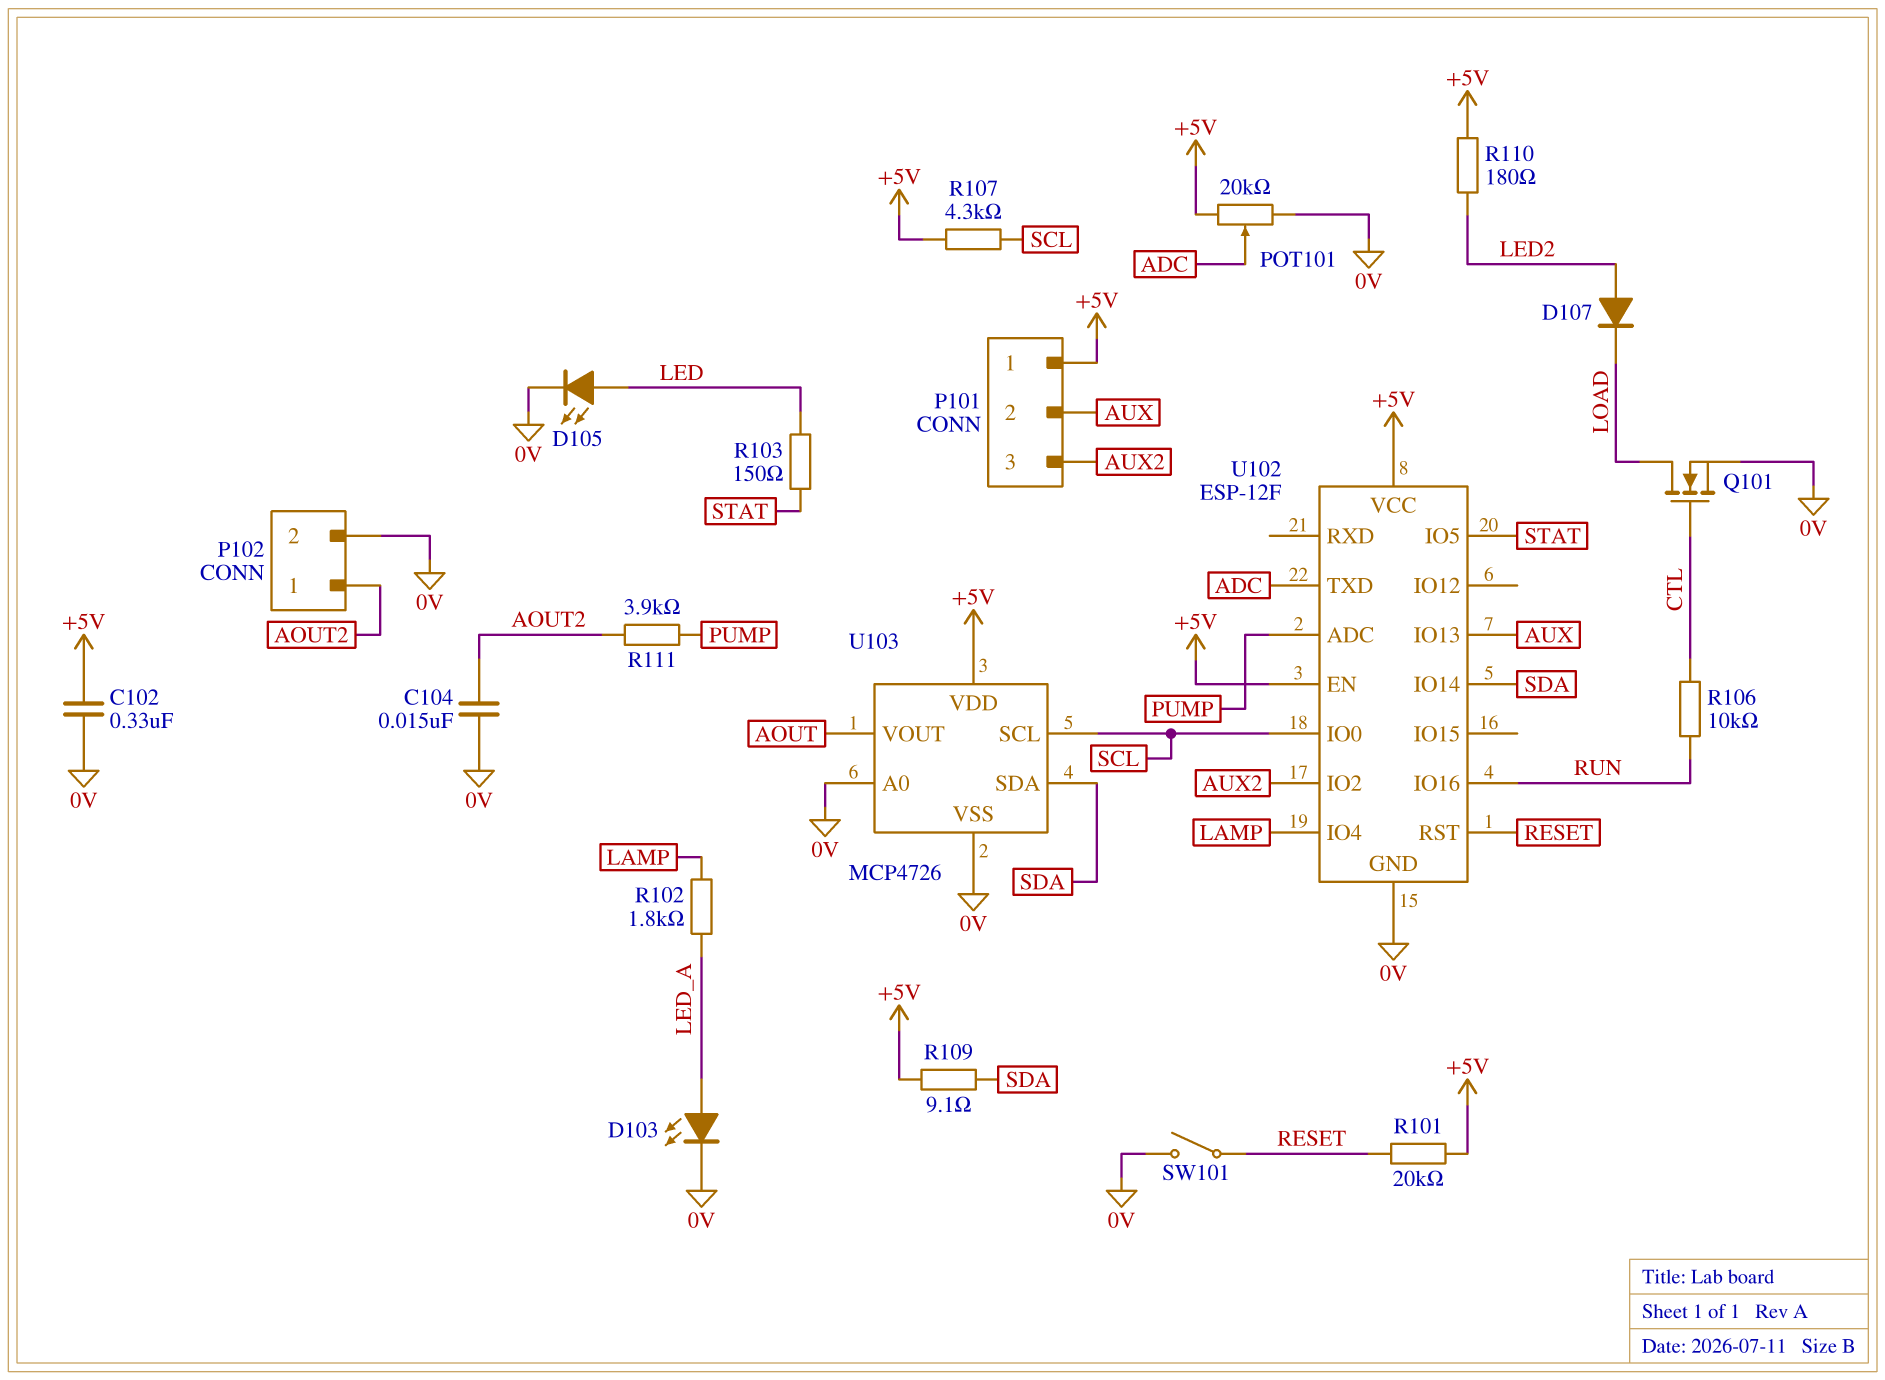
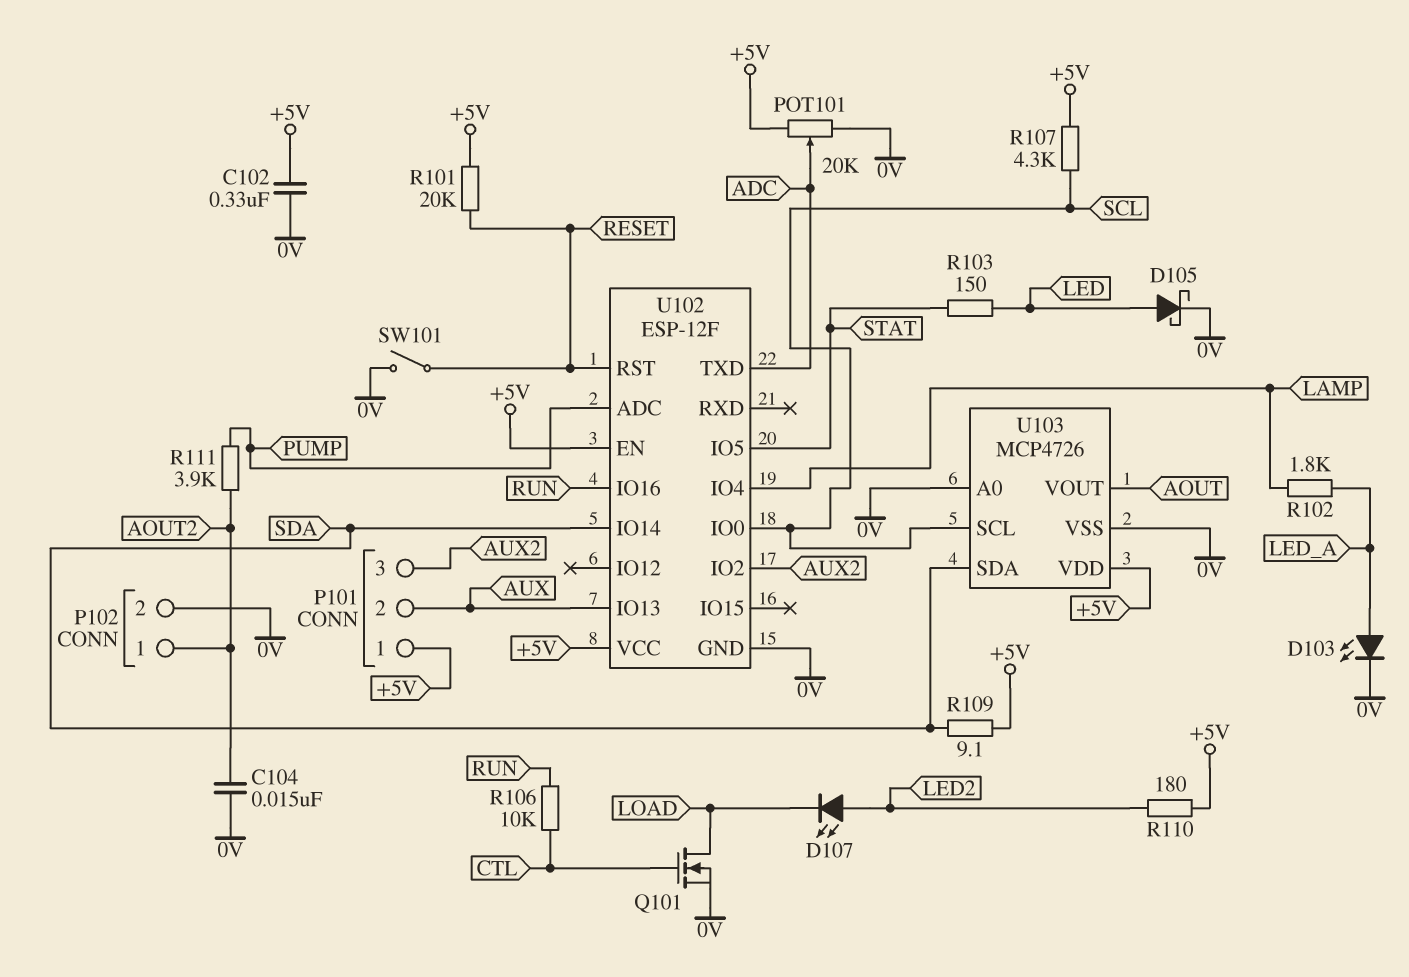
D105: LED (A LED, K 0V) -> schottky (A LED, K 0V)
D107: diode (A LED2, K LOAD) -> LED (A LED2, K LOAD)

